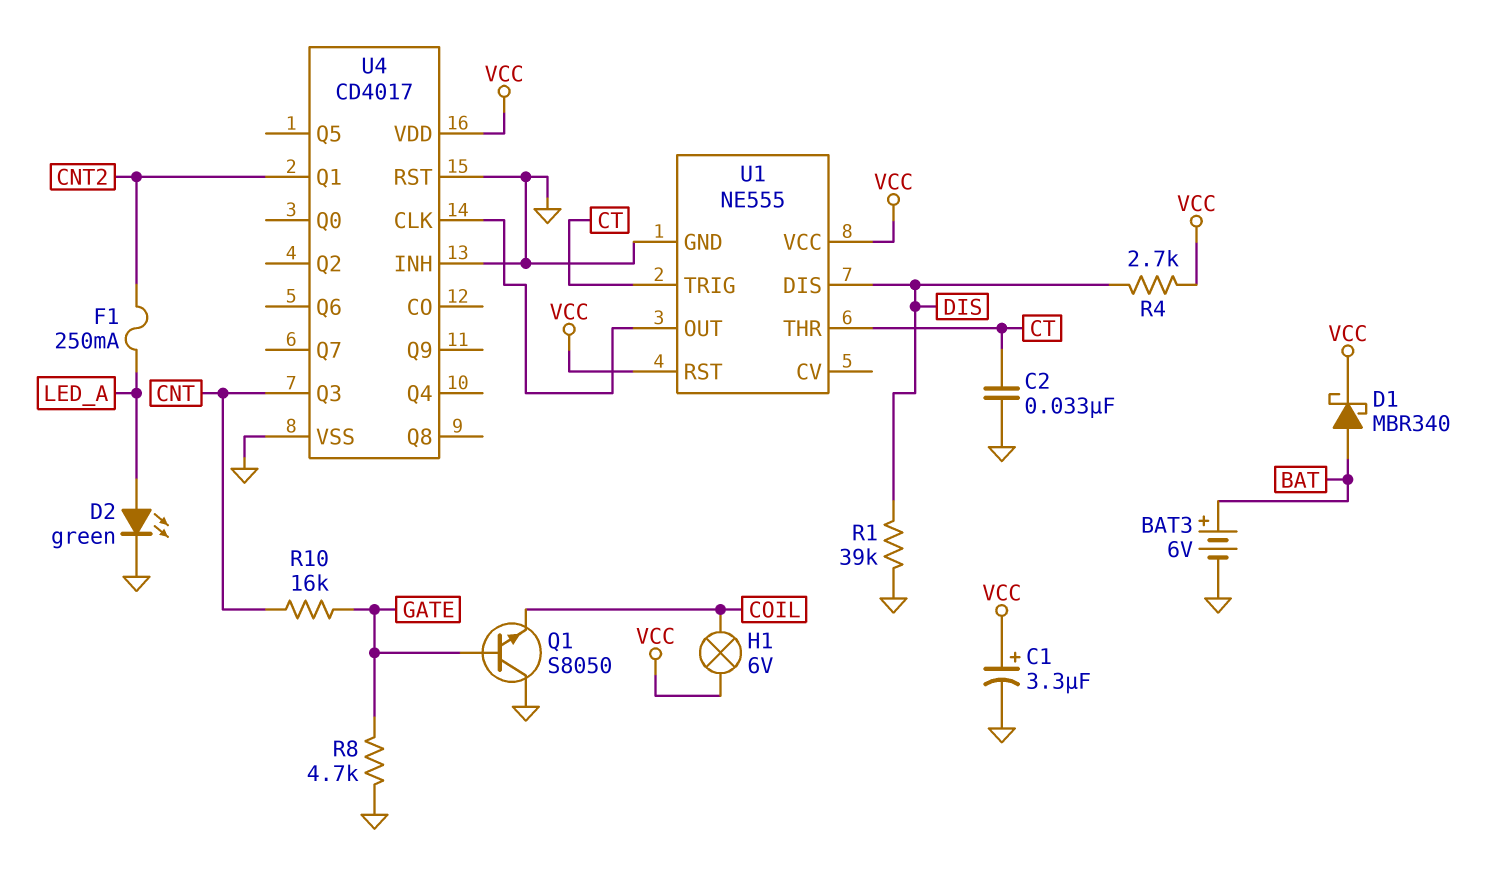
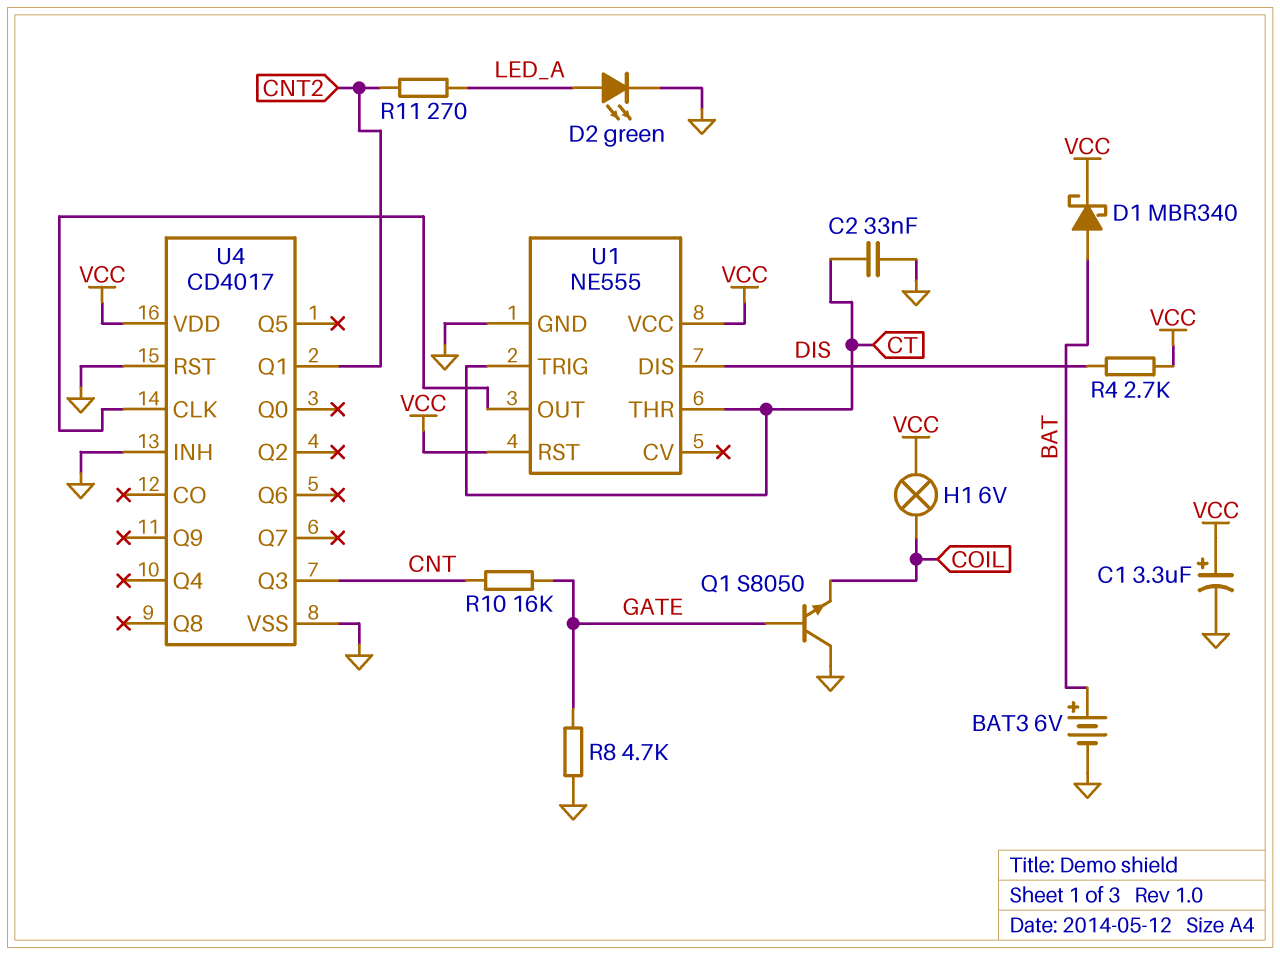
F1: 250mA (CNT2, LED_A) -> none
R1: 39k (DIS, GND) -> none
R11: none -> 270 (CNT2, LED_A)

